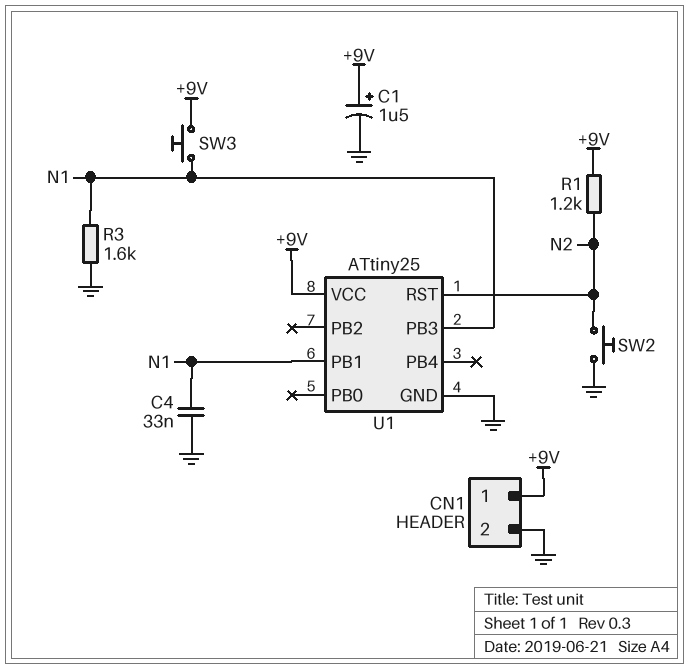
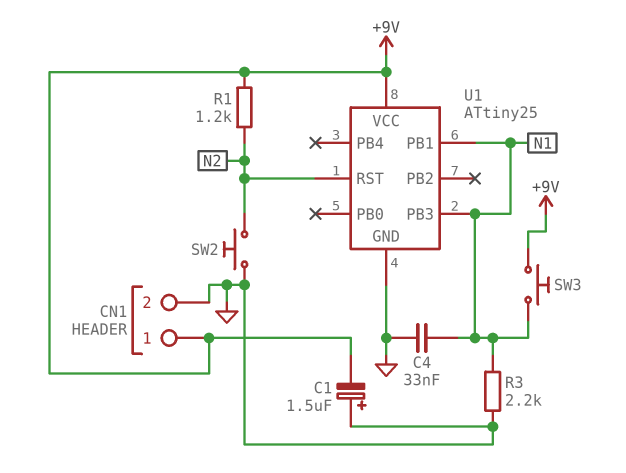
C1: 1.5uF (plus +9V, minus GND) -> 1.5uF (plus GND, minus +9V)
R3: 1.6k (GND, N1) -> 2.2k (GND, N1)

